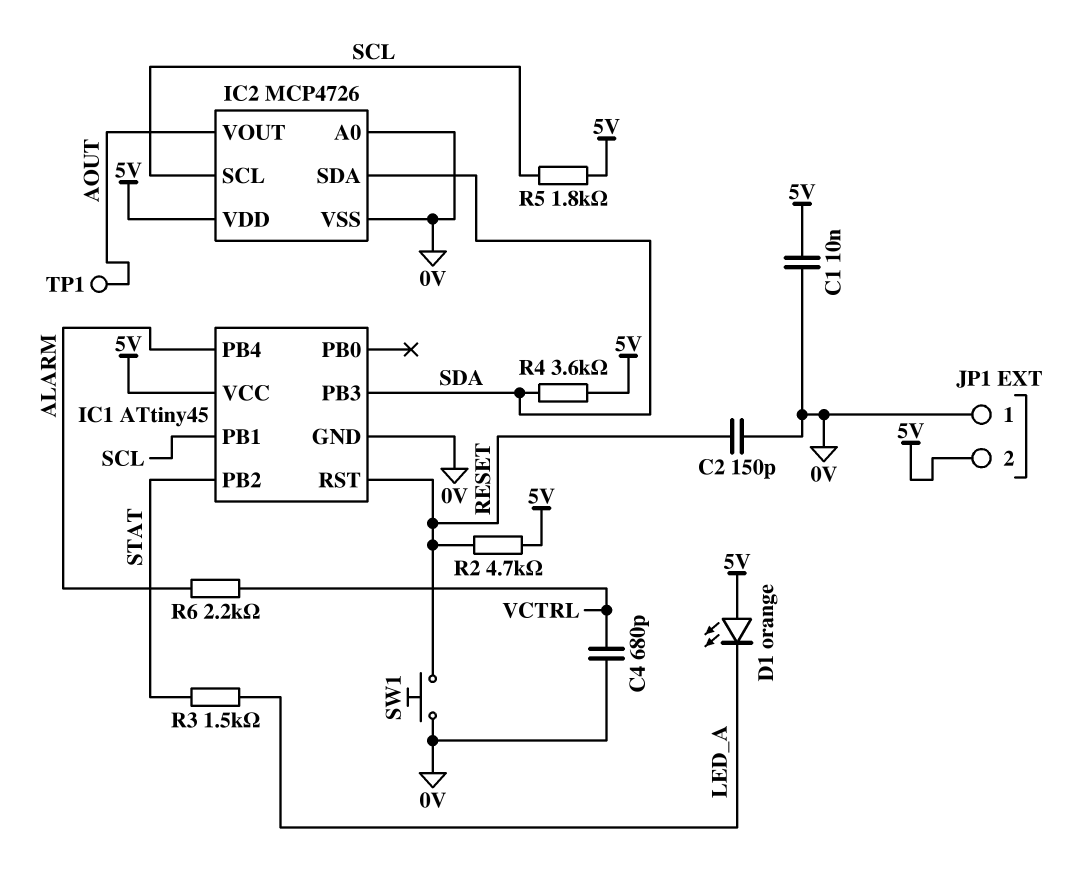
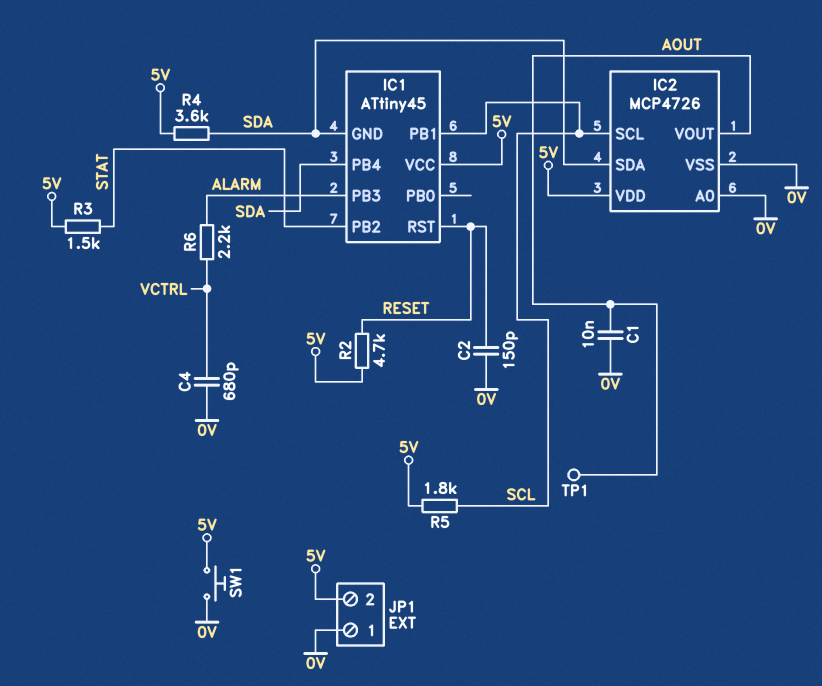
C1: 10nF (0V, 5V) -> 10nF (0V, AOUT)
D1: LED orange (A 5V, K LED_A) -> none
IC1 pin GND: 0V -> SDA
IC1 pin PB3: SDA -> ALARM
IC1 pin PB4: ALARM -> SDA
R3: 1.5k (LED_A, STAT) -> 1.5k (5V, STAT)
SW1: button (0V, RESET) -> button (0V, 5V)

